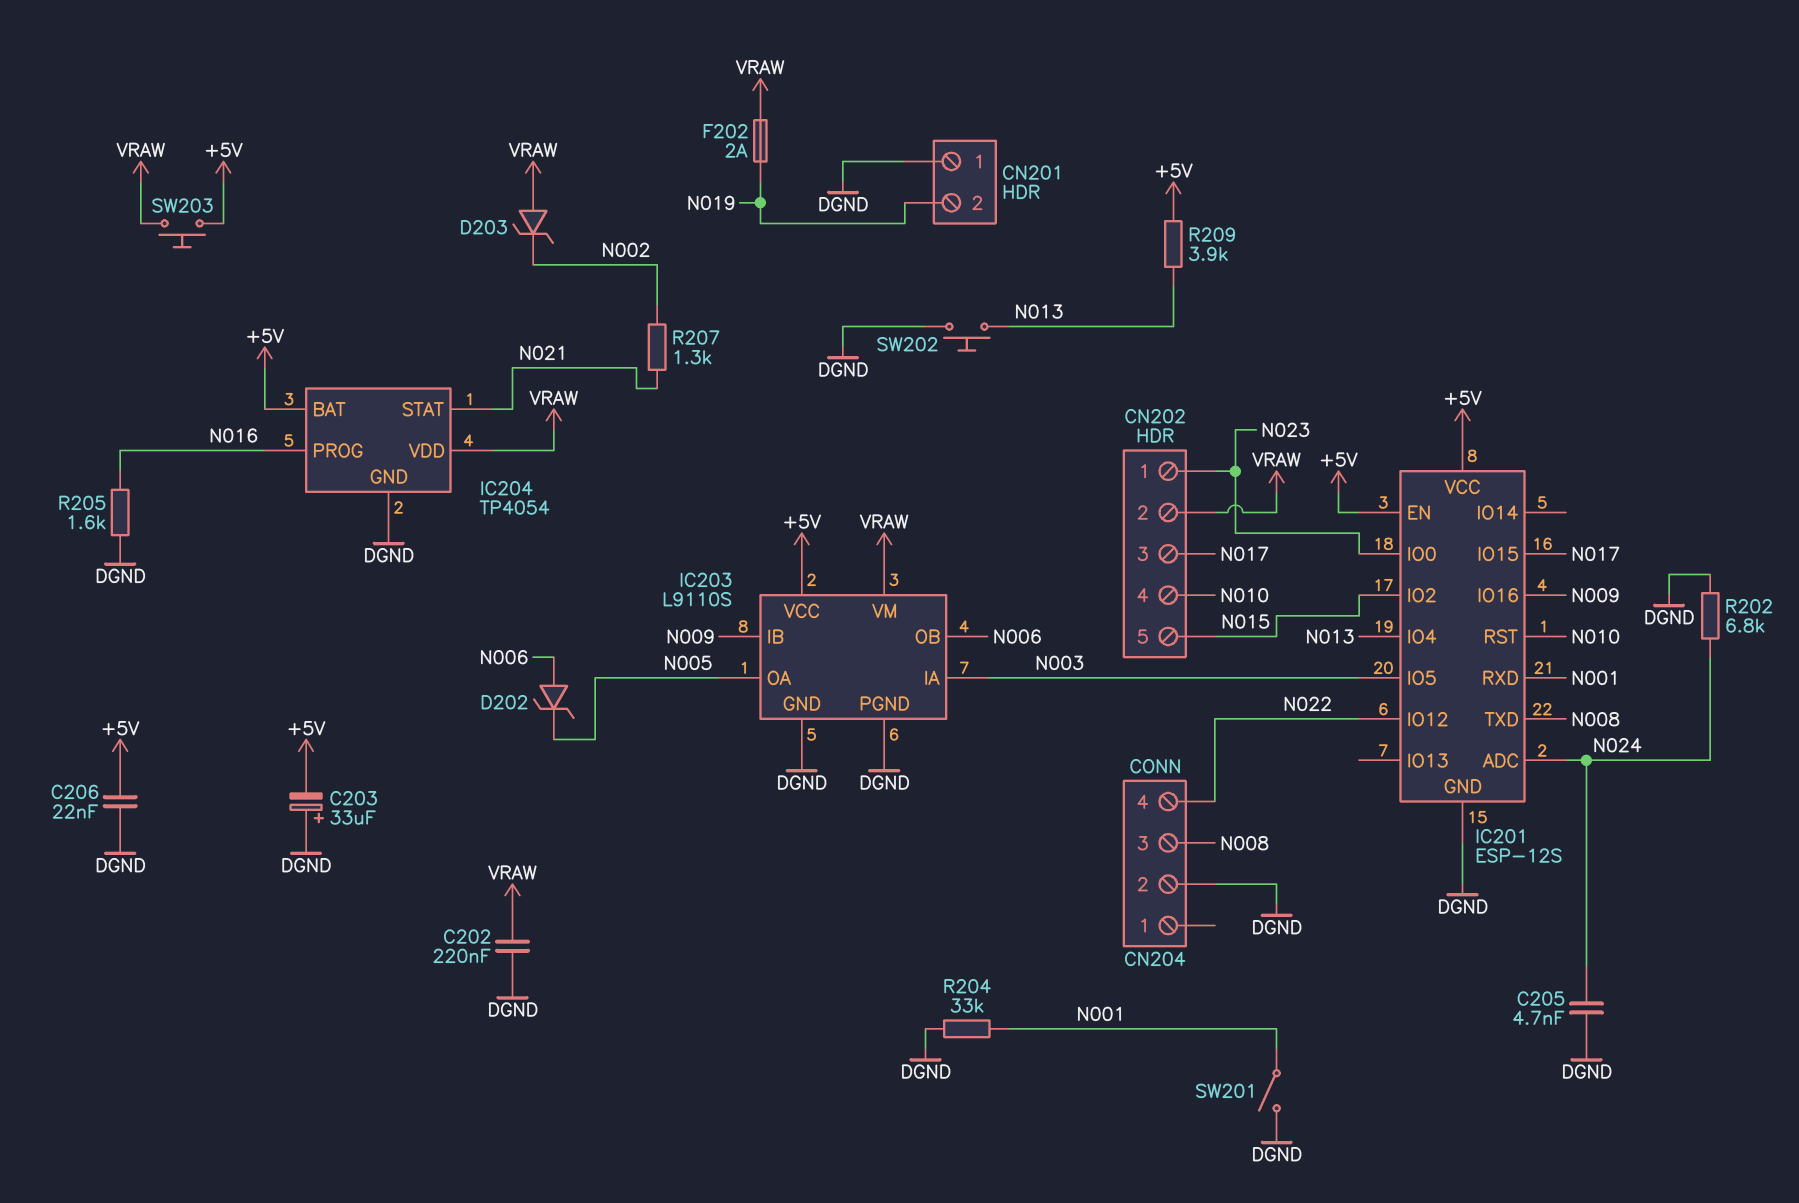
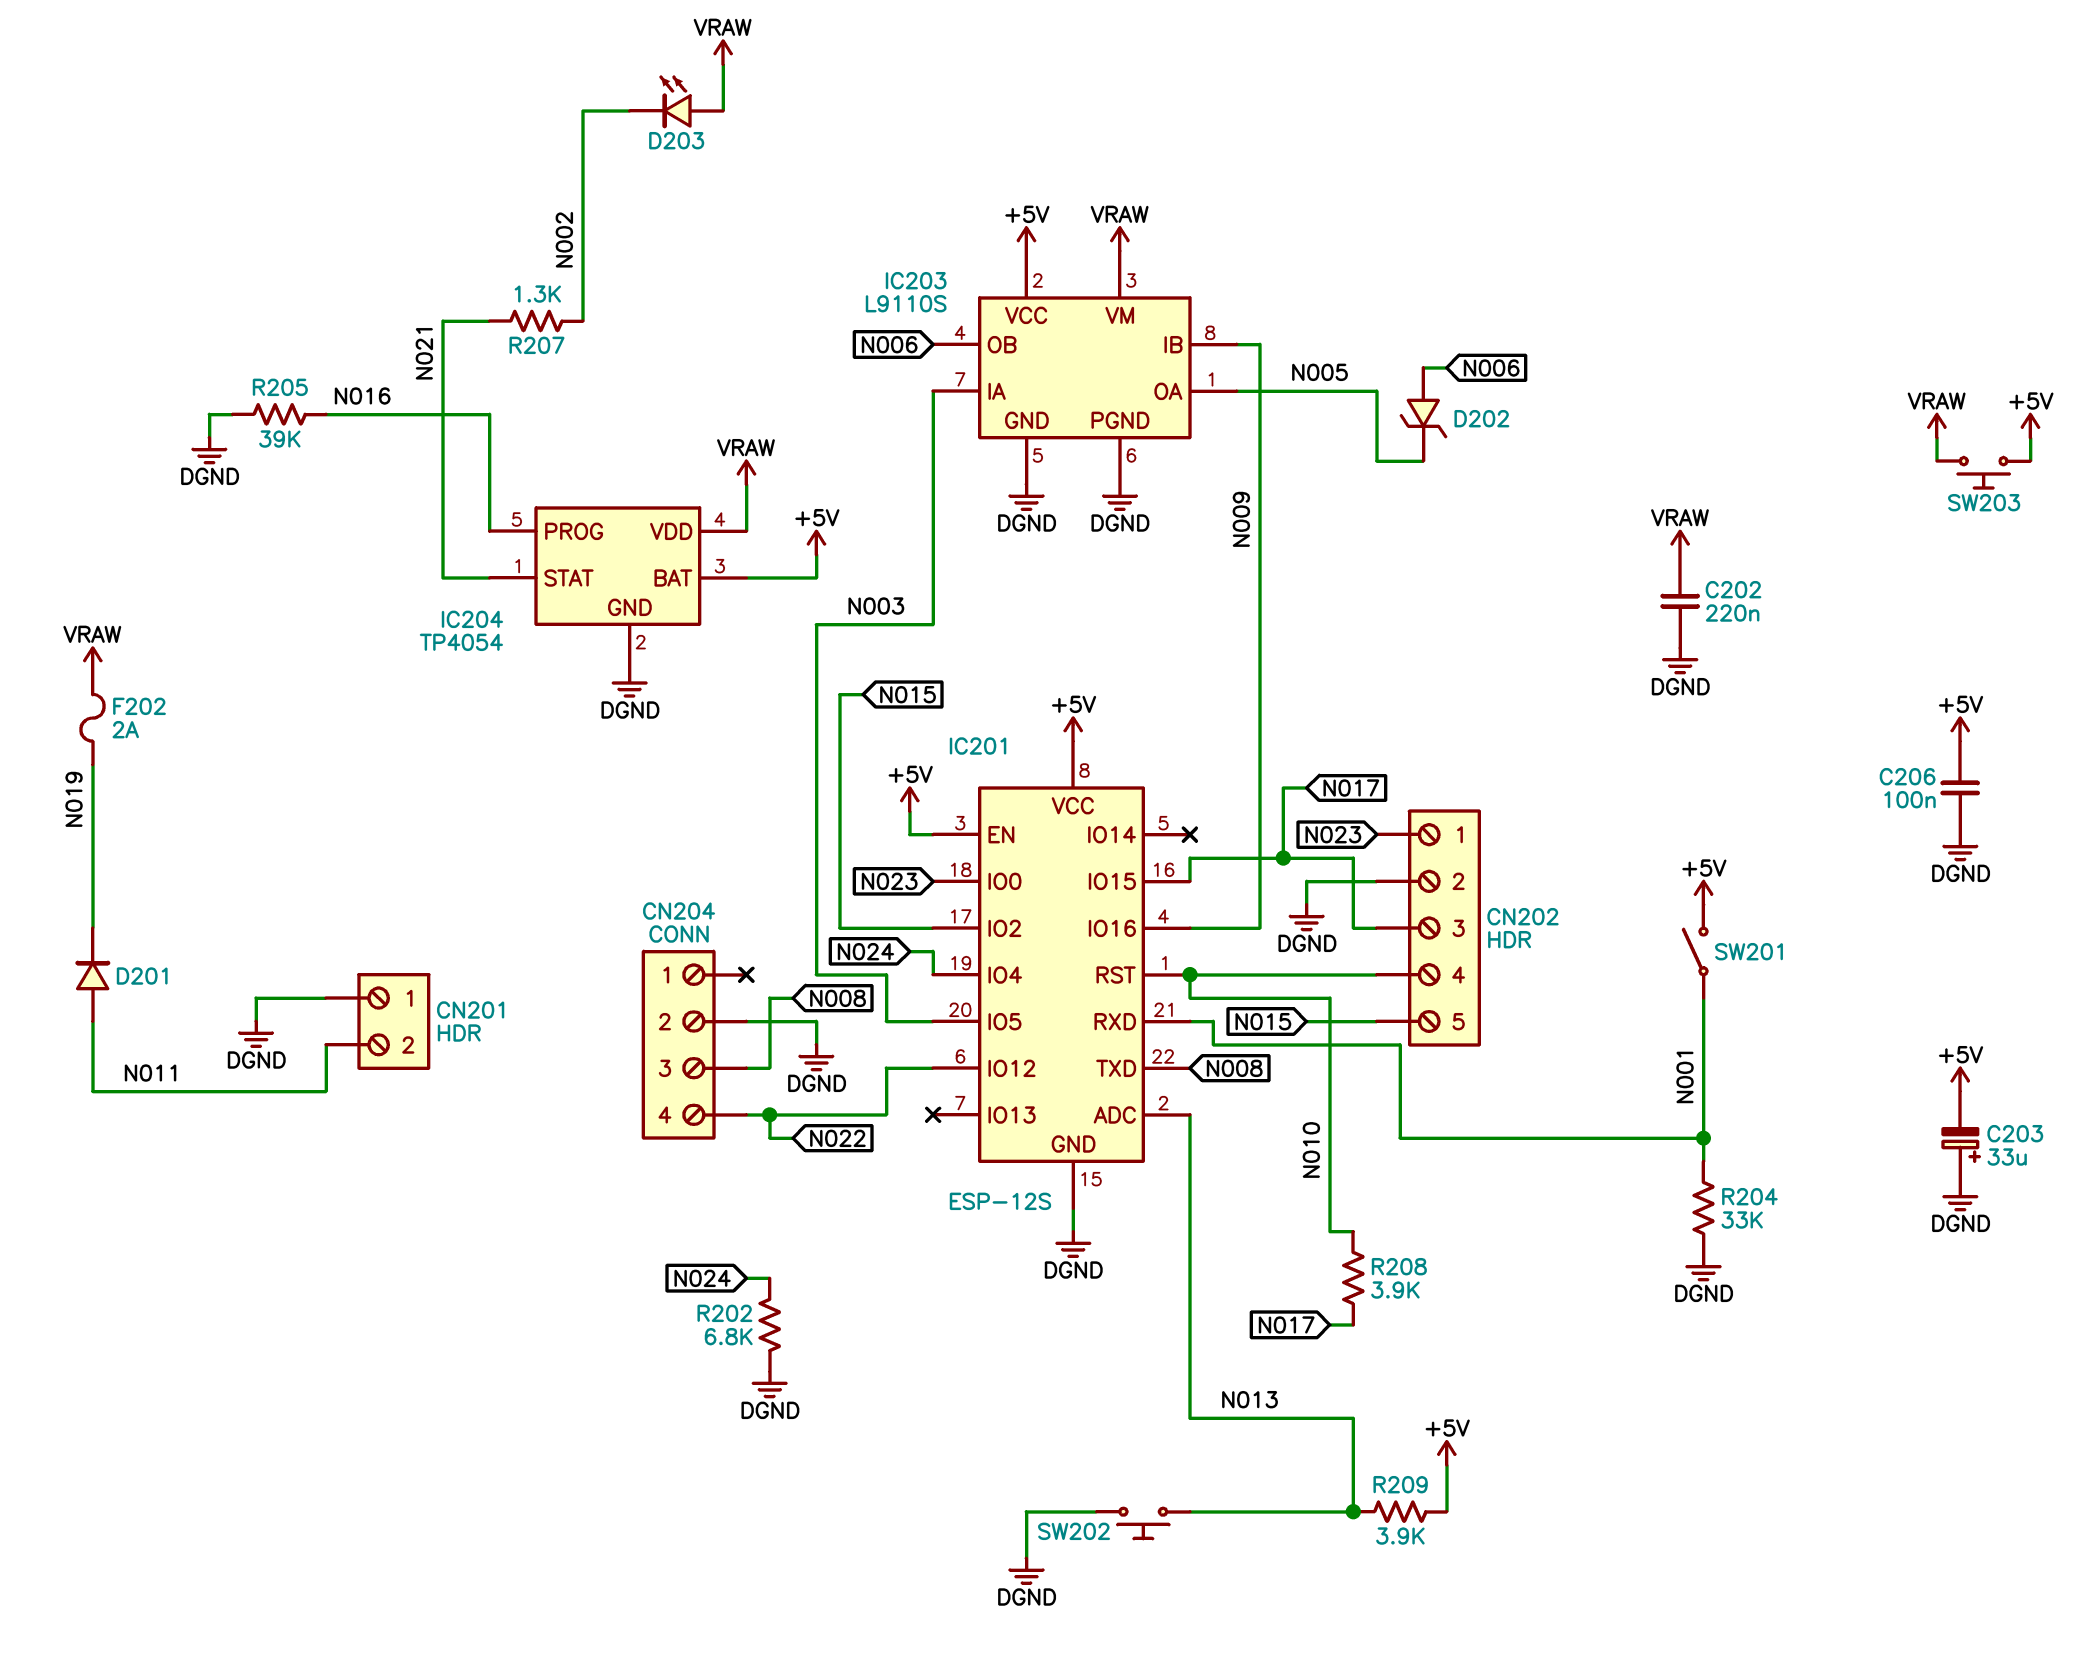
C205: 4.7nF (DGND, N024) -> none
C206: 22nF (+5V, DGND) -> 100nF (+5V, DGND)
CN201 pin 2: N019 -> N011
CN202 pin 2: VRAW -> DGND
D201: none -> diode (A N011, K N019)
D203: zener (A VRAW, K N002) -> LED (A VRAW, K N002)
IC201 pin ADC: N024 -> N013
IC201 pin IO4: N013 -> N024
R205: 1.6k (DGND, N016) -> 39k (DGND, N016)
R208: none -> 3.9k (N010, N017)
SW201: switch (DGND, N001) -> switch (+5V, N001)

